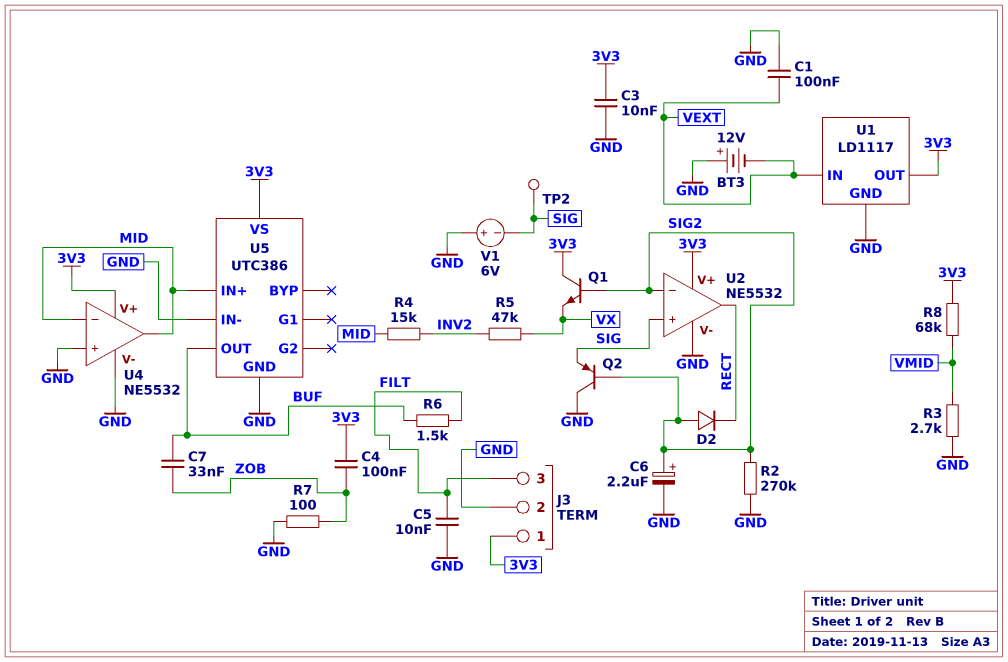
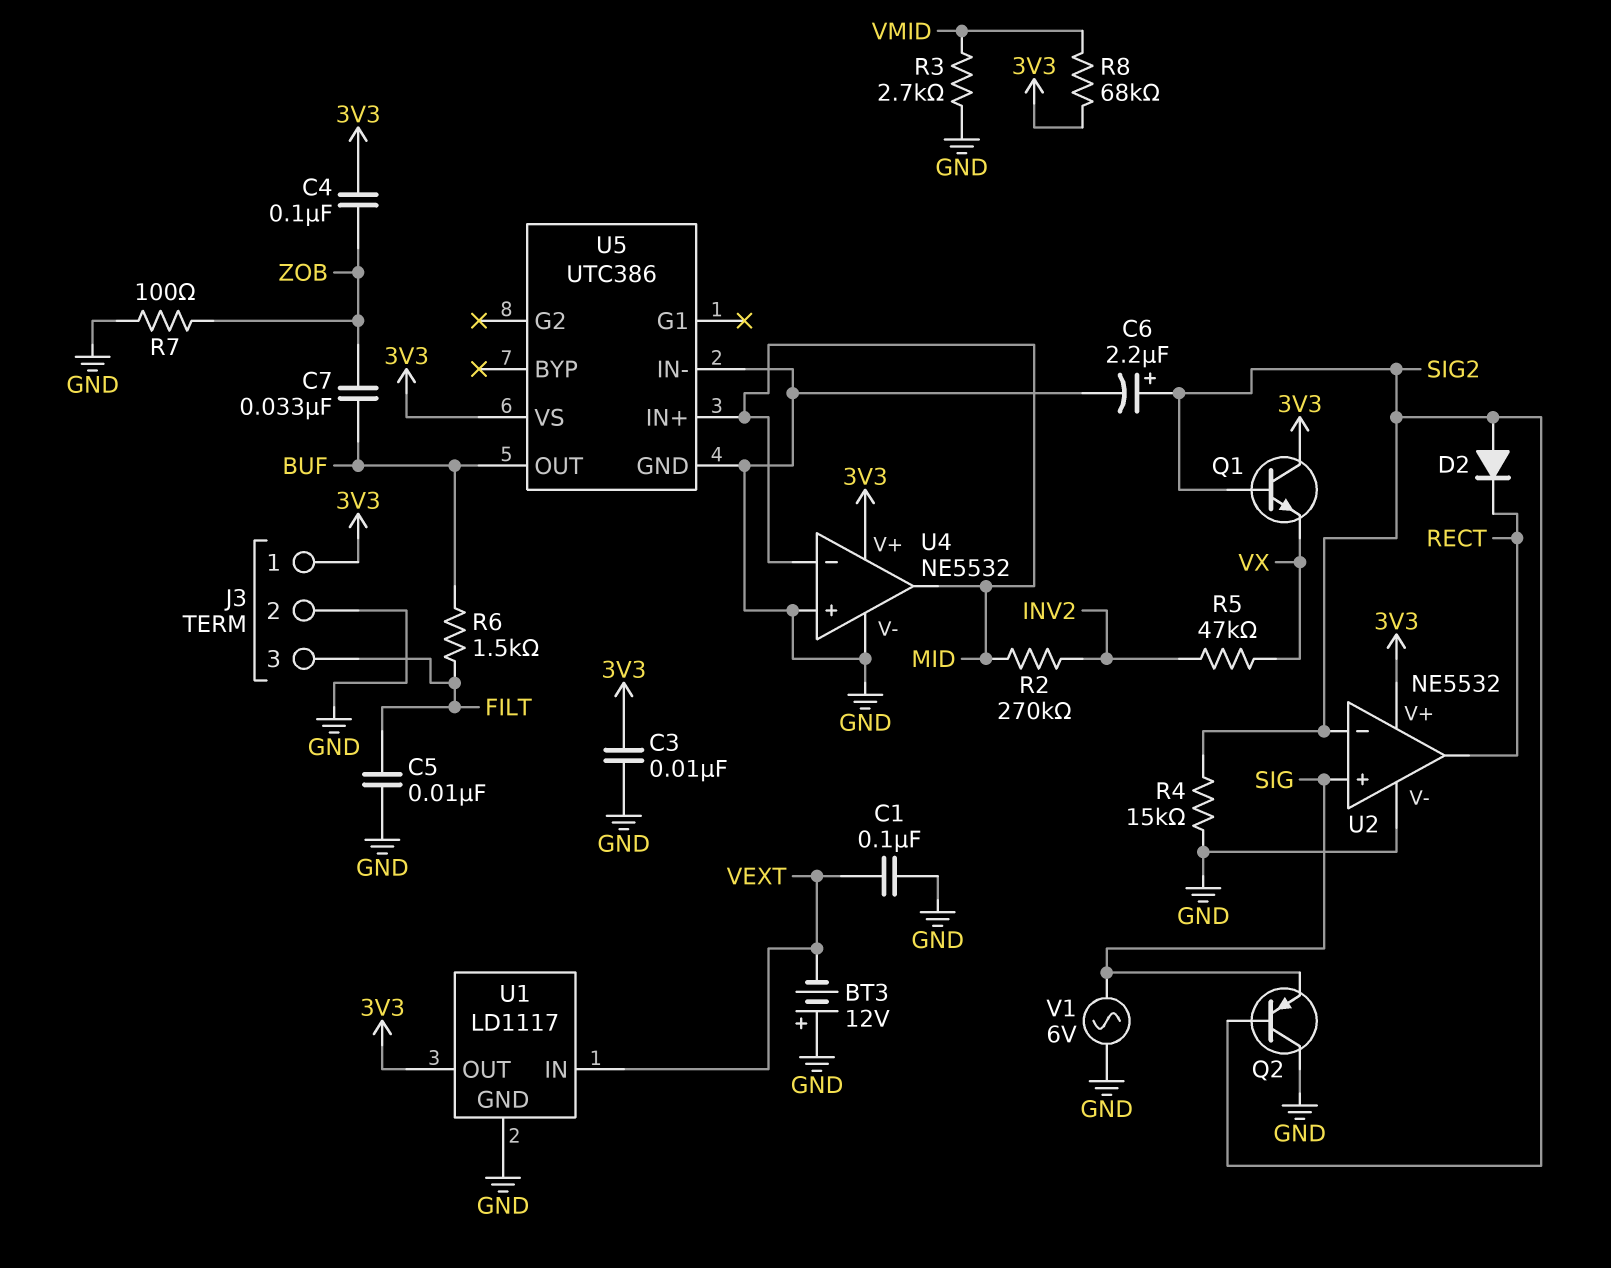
R2: 270k (GND, SIG2) -> 270k (INV2, MID)
R4: 15k (INV2, MID) -> 15k (GND, SIG2)
TP2: test point (SIG) -> none
V1: 6V (plus GND, minus SIG) -> AC 6V (GND, SIG)

